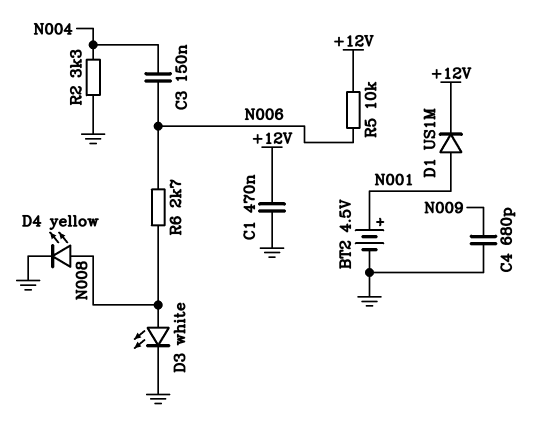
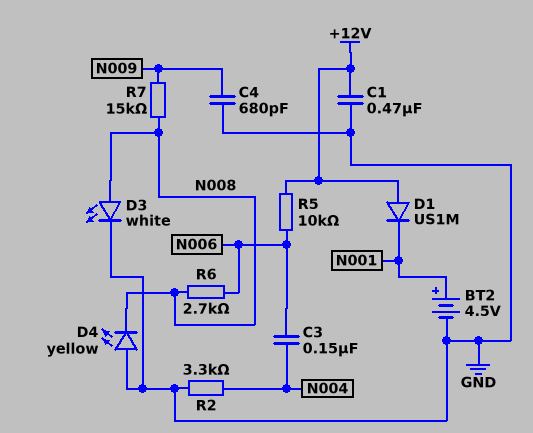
D1: diode US1M (A N001, K +12V) -> diode US1M (A +12V, K N001)
D4: LED yellow (A N008, K GND) -> LED yellow (A GND, K N008)
R7: none -> 15k (N008, N009)

